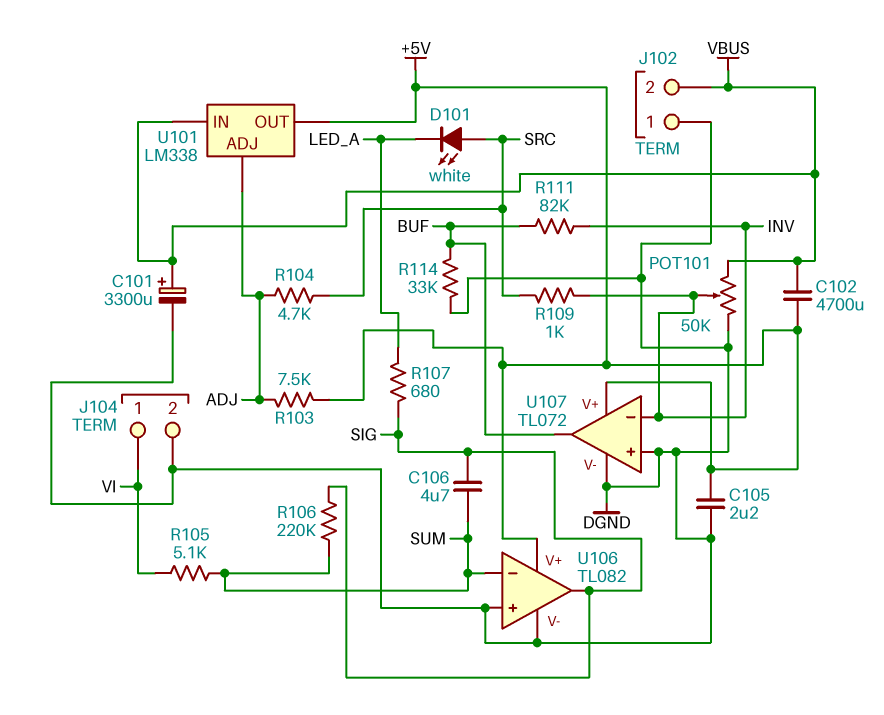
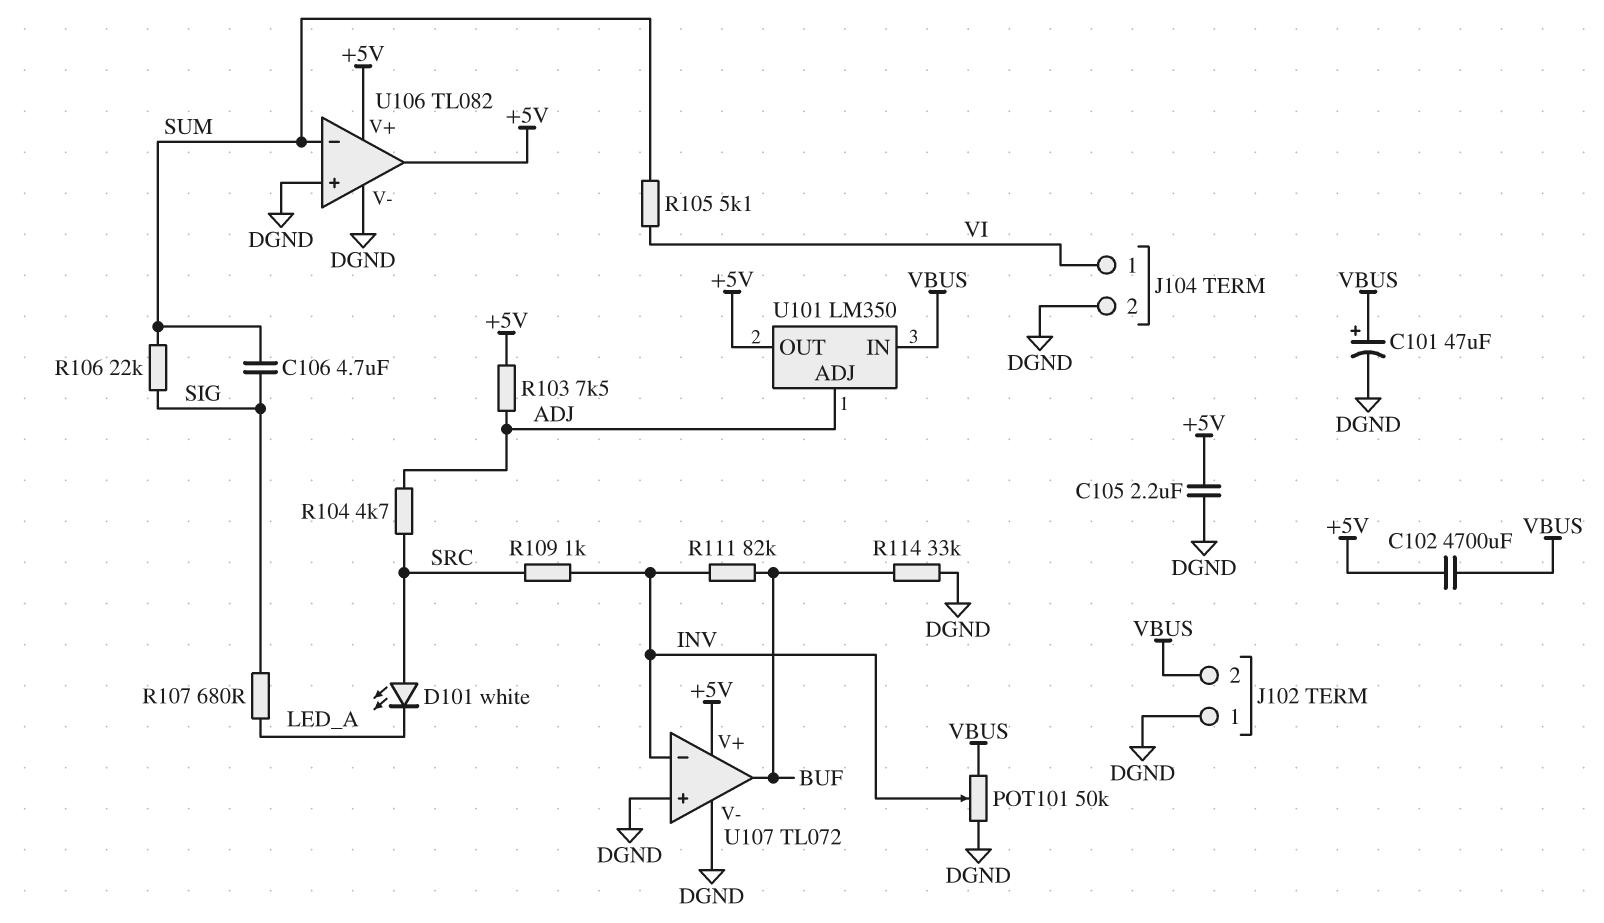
C101: 3300uF (plus VBUS, minus DGND) -> 47uF (plus VBUS, minus DGND)
R106: 220k (SIG, SUM) -> 22k (SIG, SUM)
U101: LM338 -> LM350
U106 pin out: SIG -> +5V

